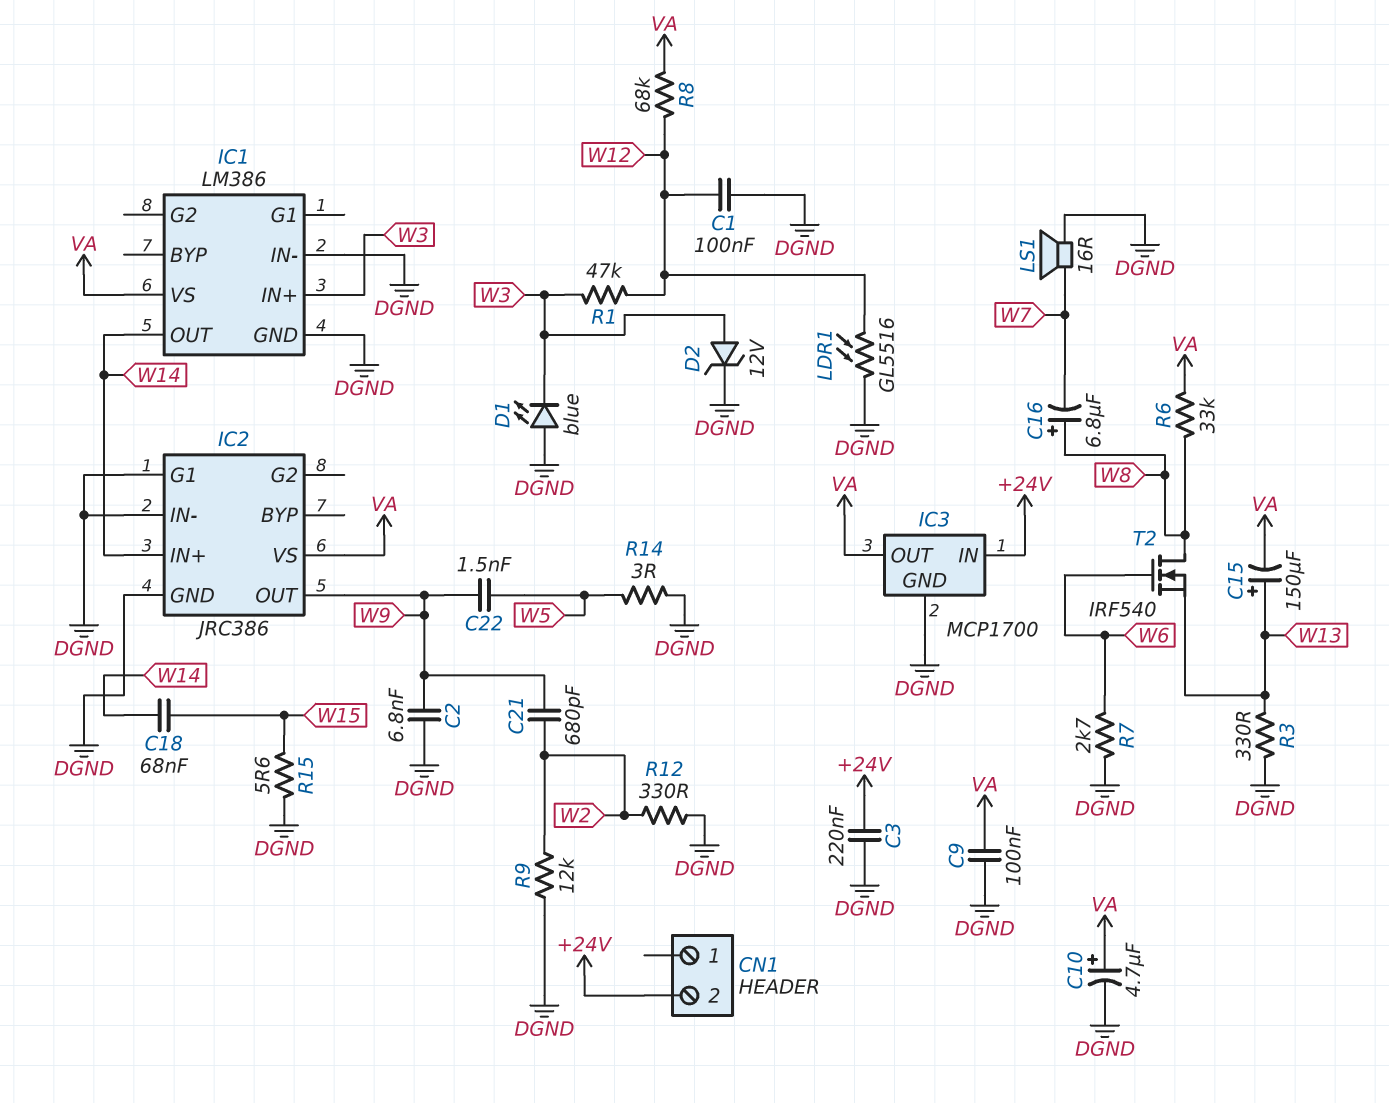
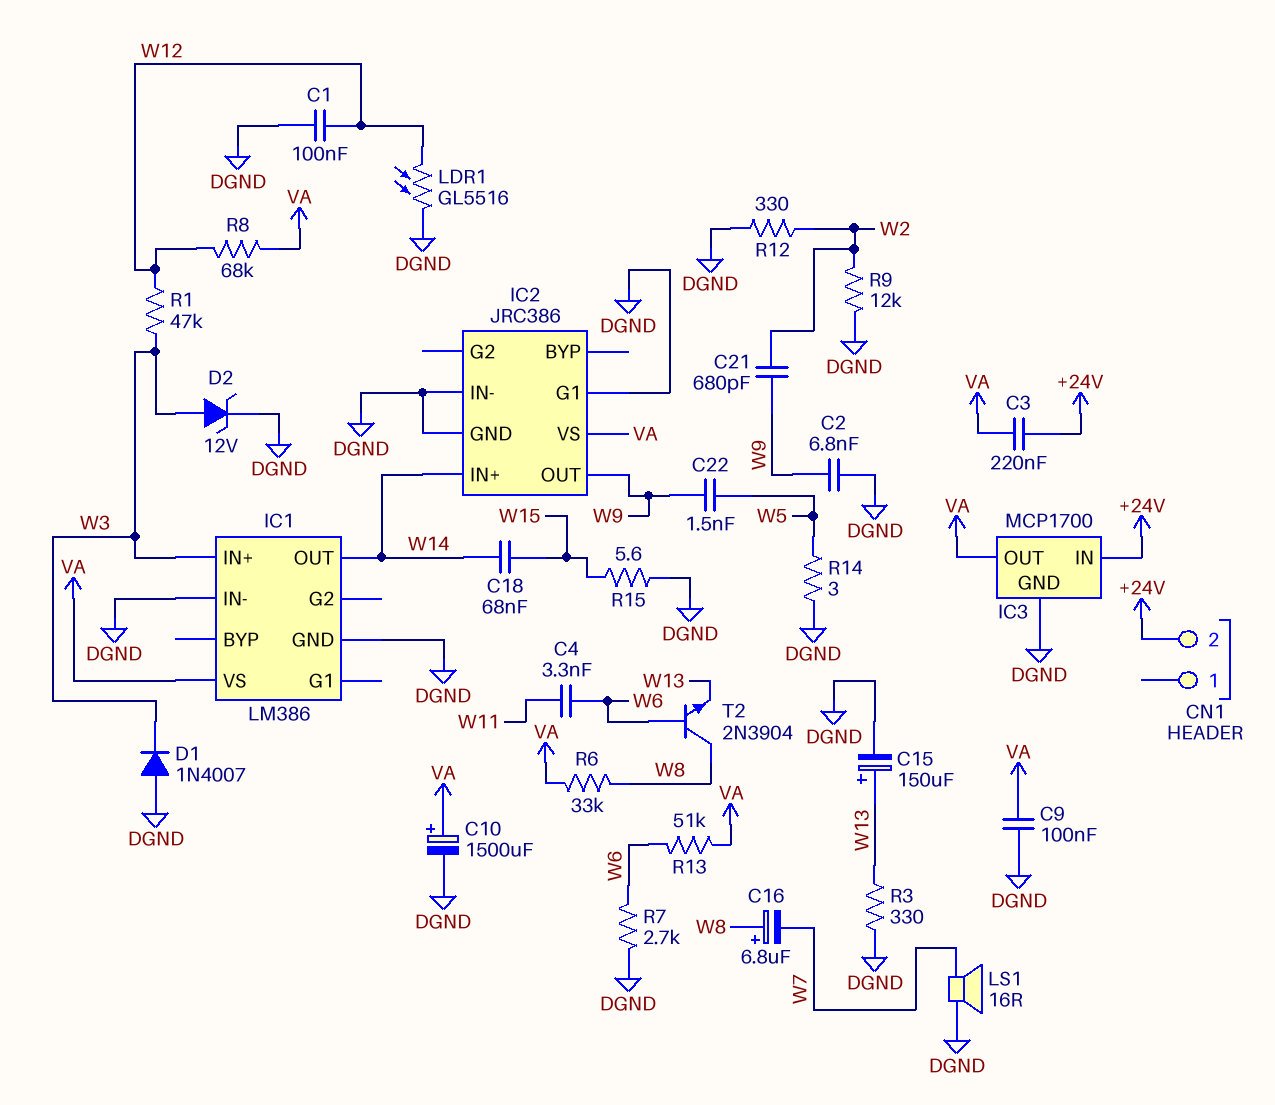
C3: 220nF (+24V, DGND) -> 220nF (+24V, VA)
C4: none -> 3.3nF (W6, W11)
C10: 4.7uF (plus VA, minus DGND) -> 1500uF (plus VA, minus DGND)
C15: 150uF (plus W13, minus VA) -> 150uF (plus W13, minus DGND)
D1: LED blue (A DGND, K W3) -> diode 1N4007 (A DGND, K W3)
R13: none -> 51k (VA, W6)
T2: NMOS IRF540 (G W6, D W8, S W13) -> NPN 2N3904 (B W6, C W8, E W13)

